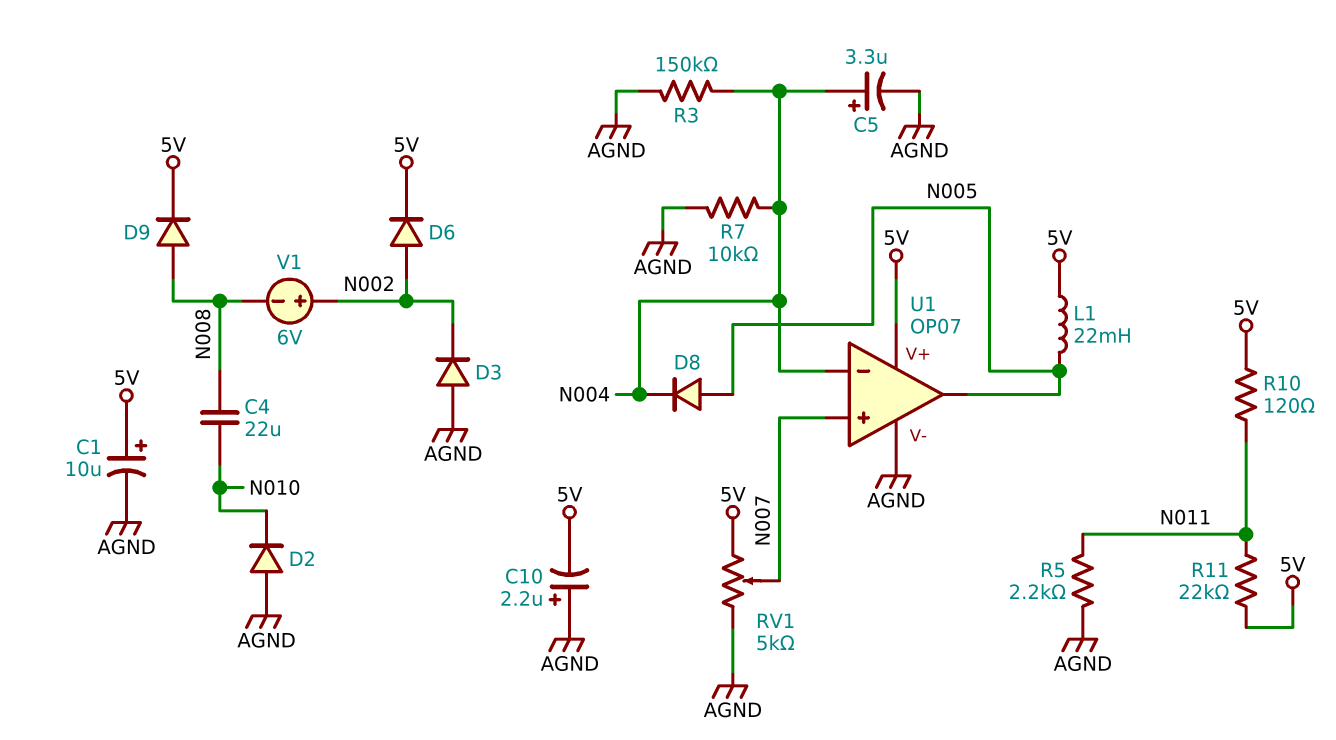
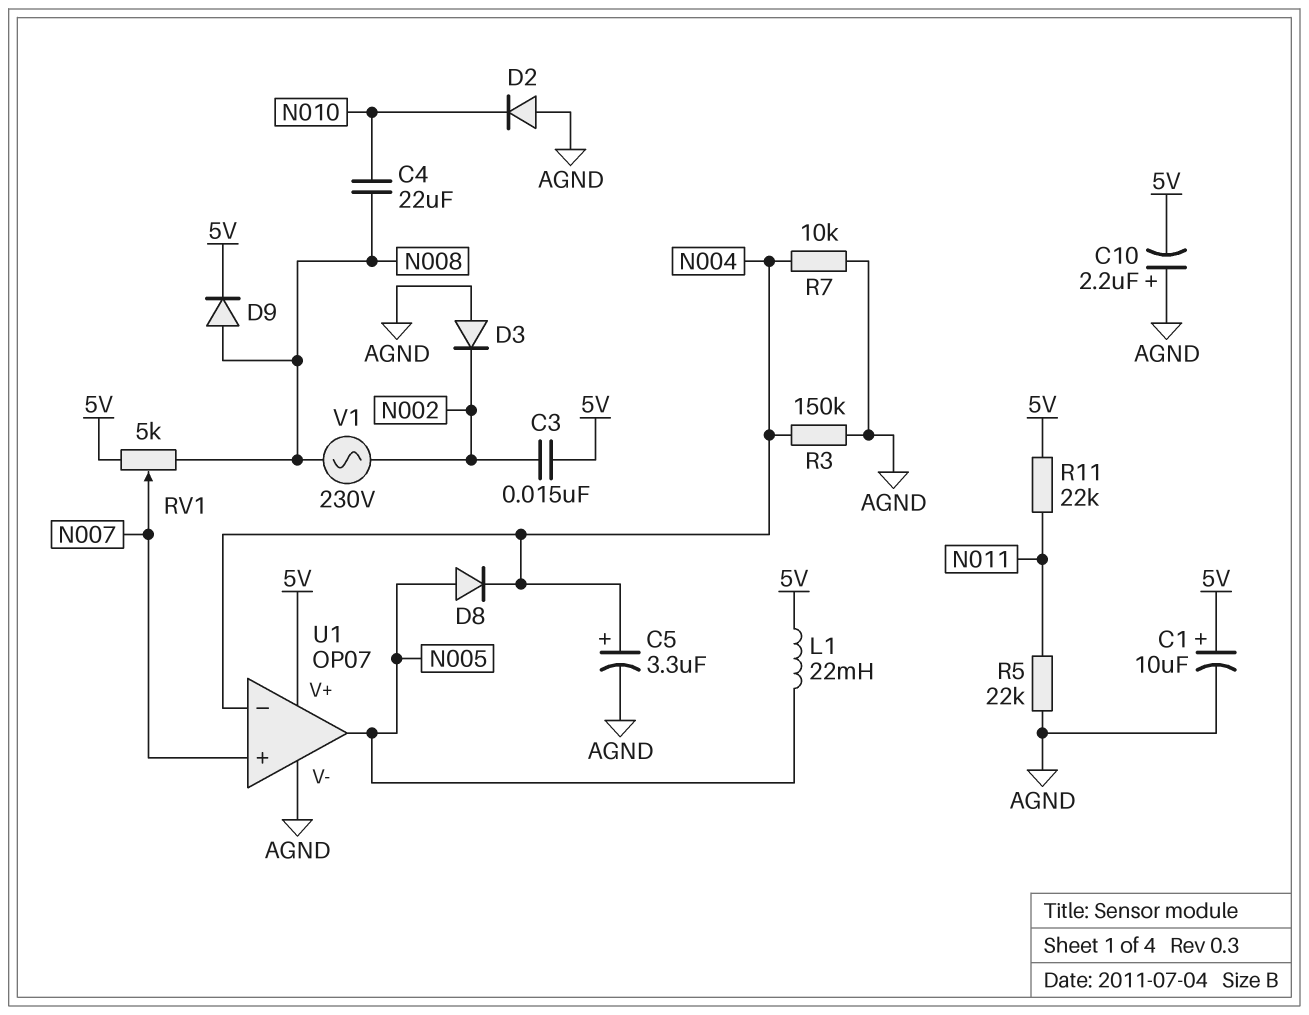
C3: none -> 15nF (5V, N002)
D6: diode (A N002, K 5V) -> none
R5: 2.2k (AGND, N011) -> 22k (AGND, N011)
R10: 120 (5V, N011) -> none
RV1: 5k (5V, AGND, wiper N007) -> 5k (5V, N008, wiper N007)
V1: 6V (plus N002, minus N008) -> AC 230V (N002, N008)

